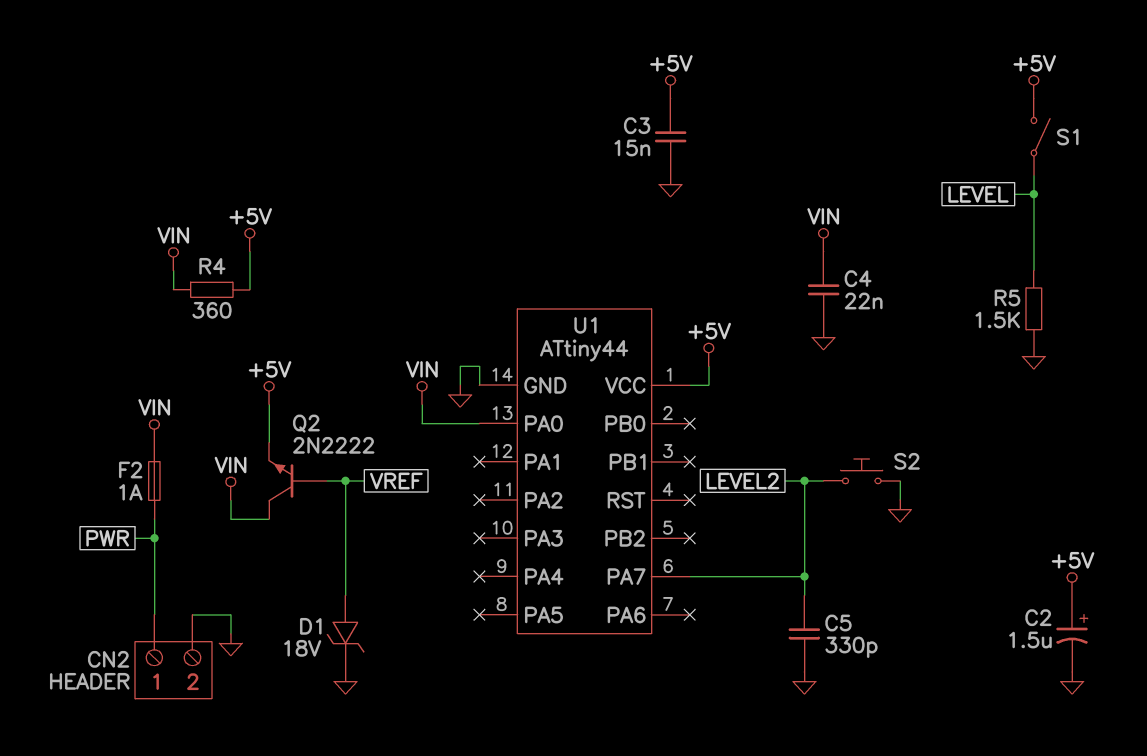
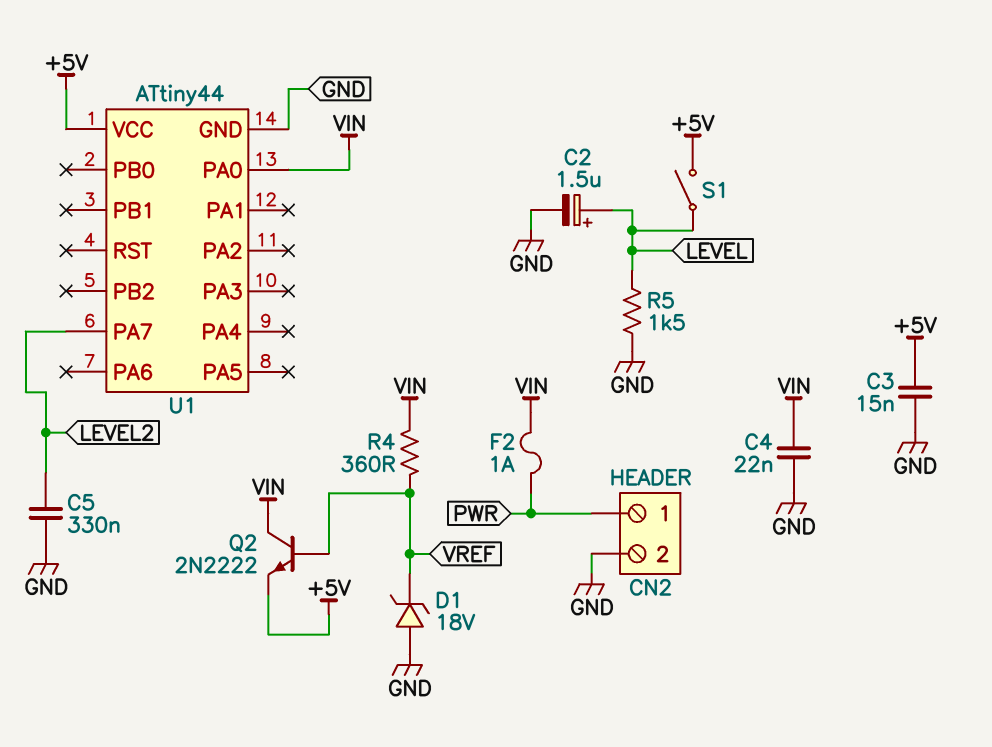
C2: 1.5uF (plus +5V, minus GND) -> 1.5uF (plus LEVEL, minus GND)
C5: 330pF (GND, LEVEL2) -> 330nF (GND, LEVEL2)
D1: zener 18V (A VREF, K GND) -> zener 18V (A GND, K VREF)
R4: 360 (+5V, VIN) -> 360 (VIN, VREF)
S2: button (GND, LEVEL2) -> none

